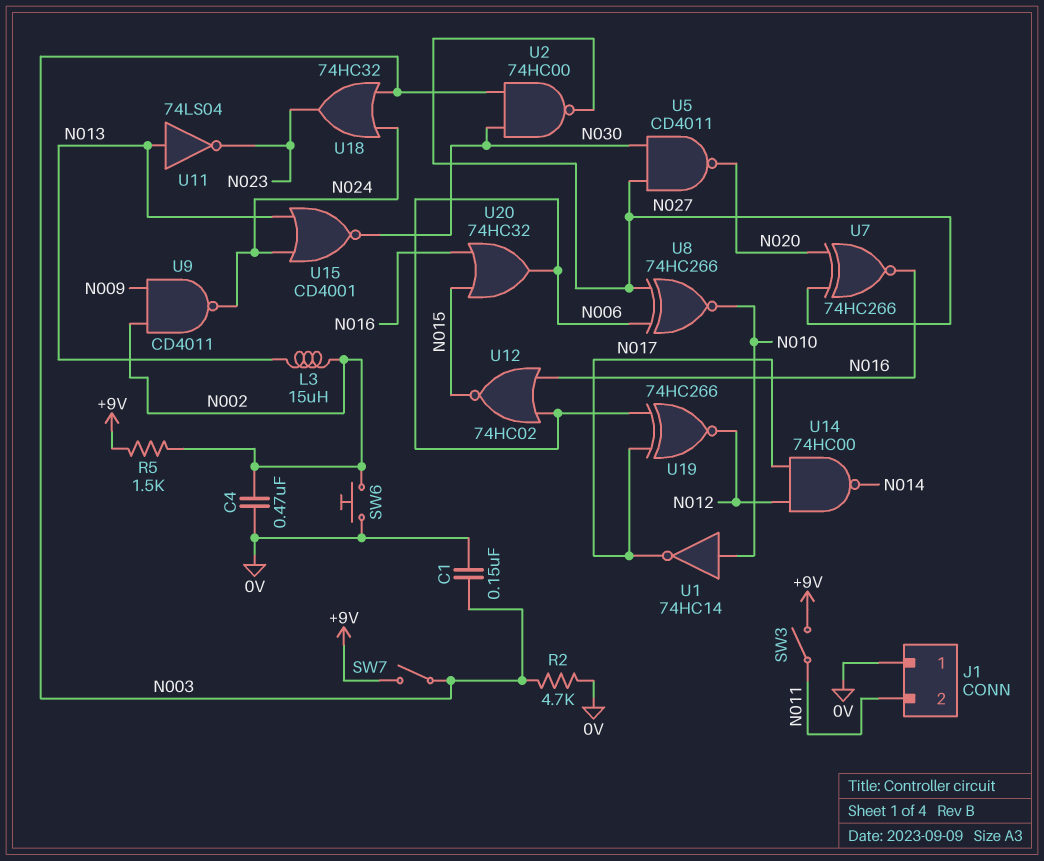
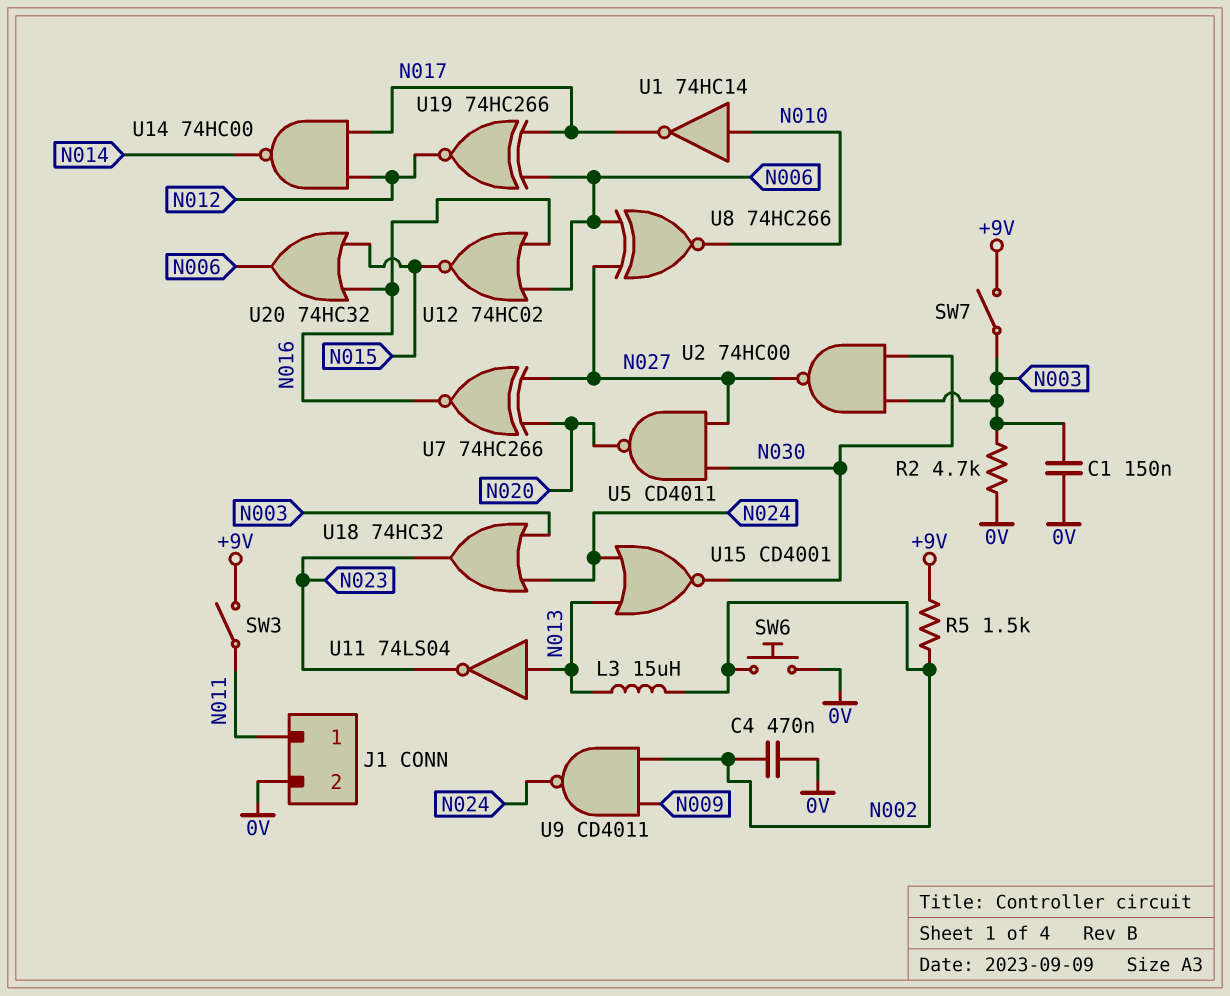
J1 pin 1: 0V -> N011
J1 pin 2: N011 -> 0V

